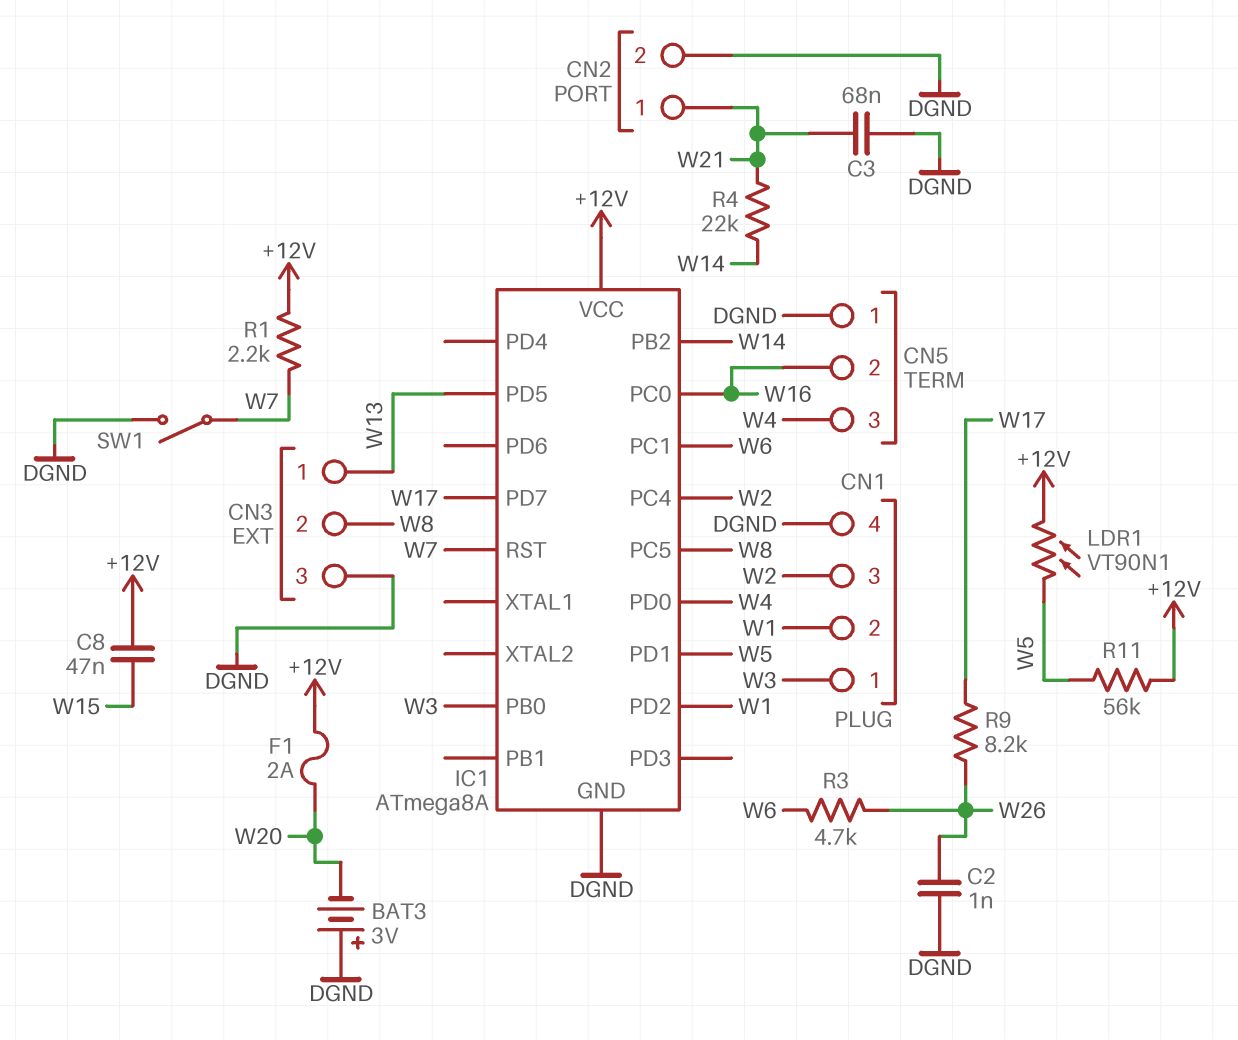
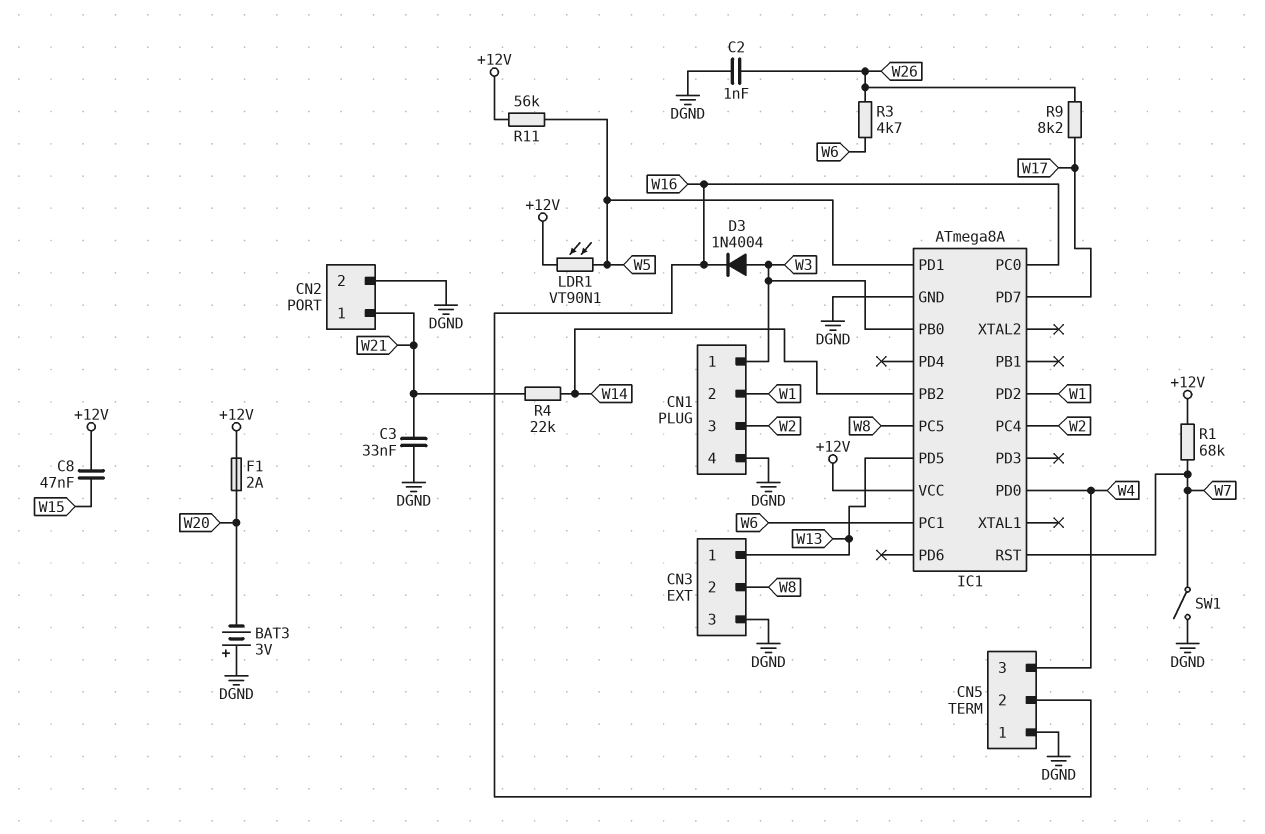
C3: 68nF (DGND, W21) -> 33nF (DGND, W21)
D3: none -> diode 1N4004 (A W3, K W16)
R1: 2.2k (+12V, W7) -> 68k (+12V, W7)

